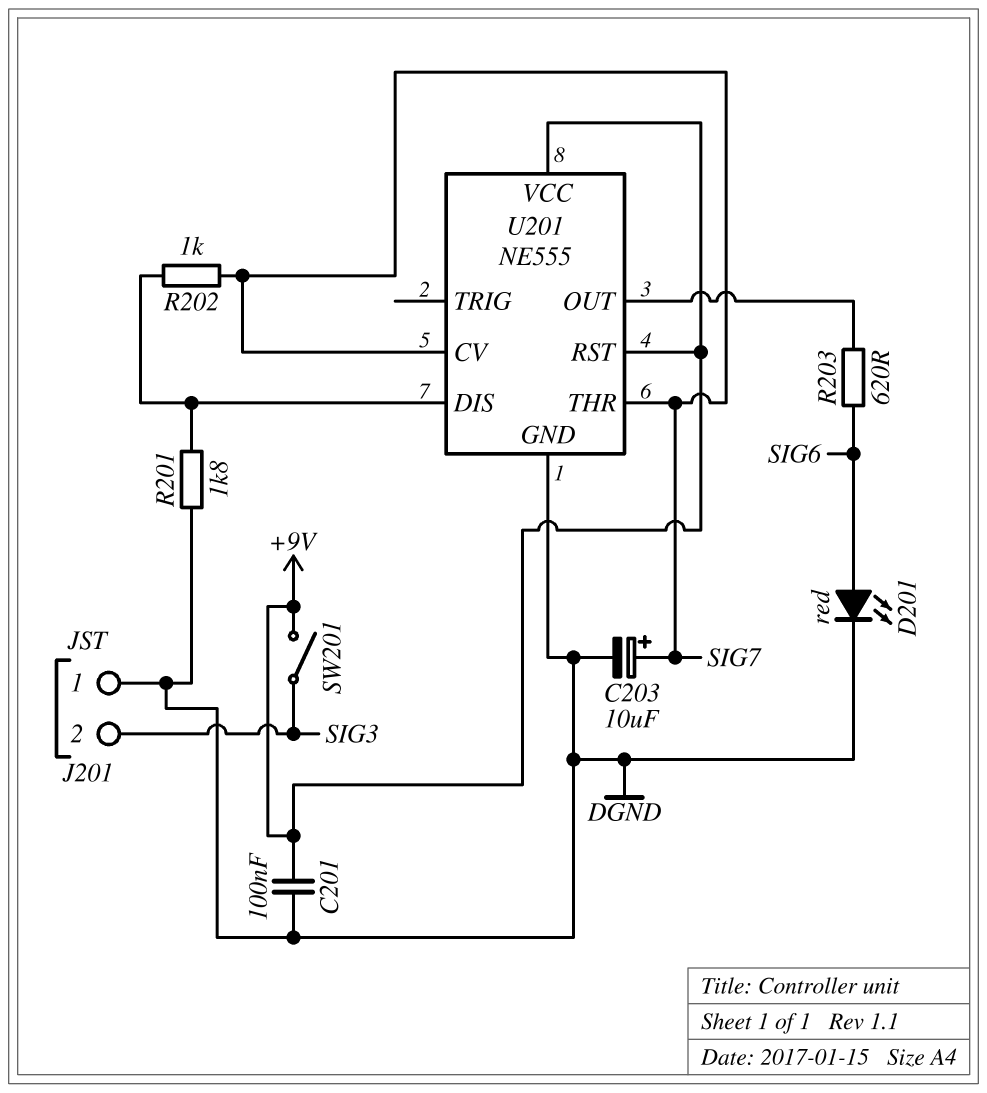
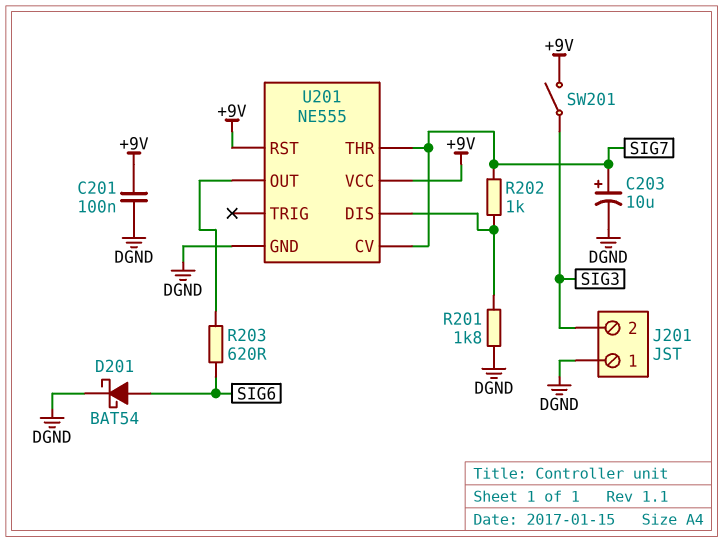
D201: LED red (A SIG6, K DGND) -> schottky BAT54 (A SIG6, K DGND)

